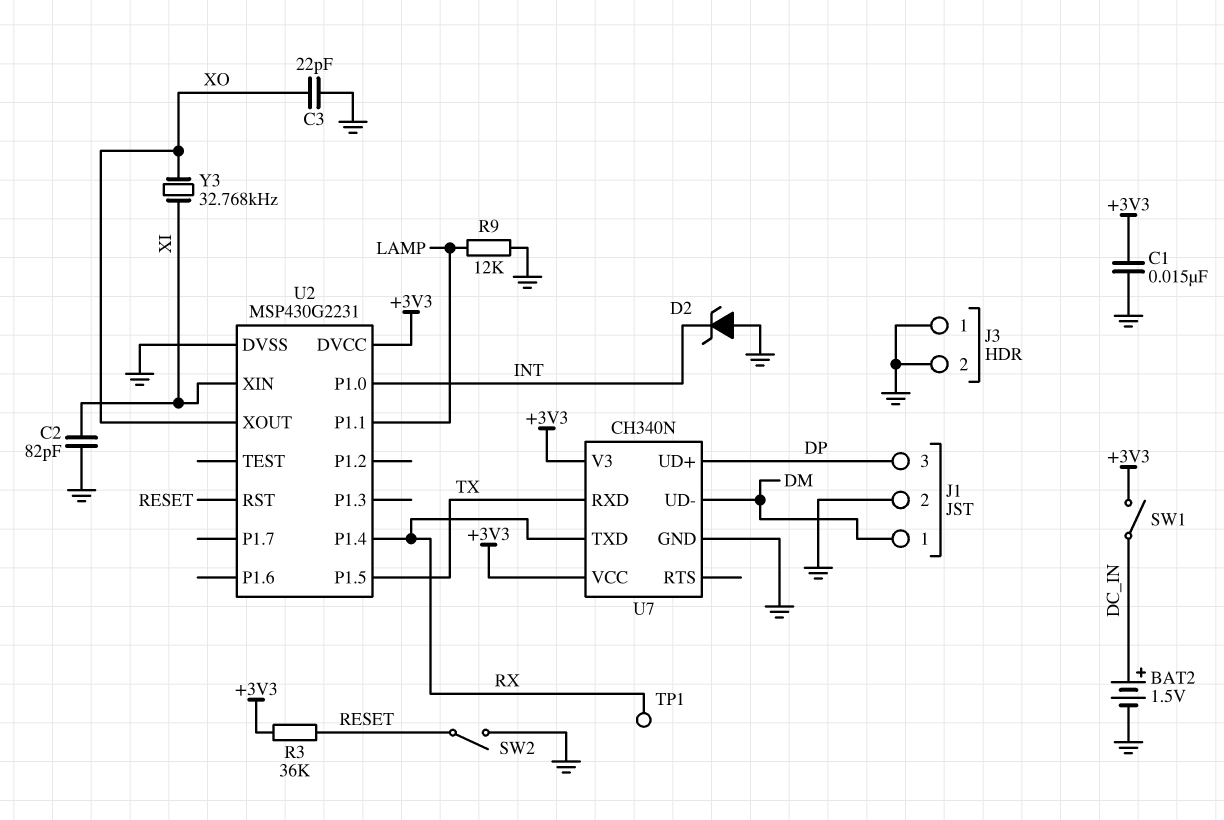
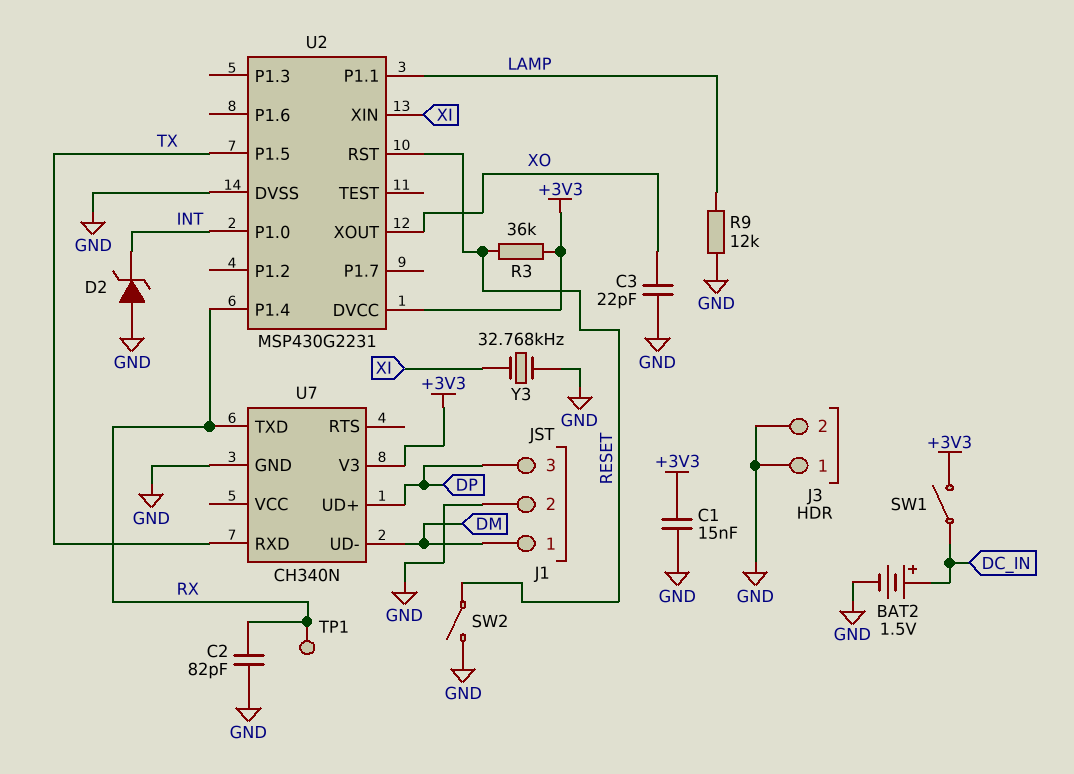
C2: 82pF (GND, XI) -> 82pF (GND, RX)
U7 pin VCC: +3V3 -> none
Y3: 32.768kHz (XI, XO) -> 32.768kHz (GND, XI)

